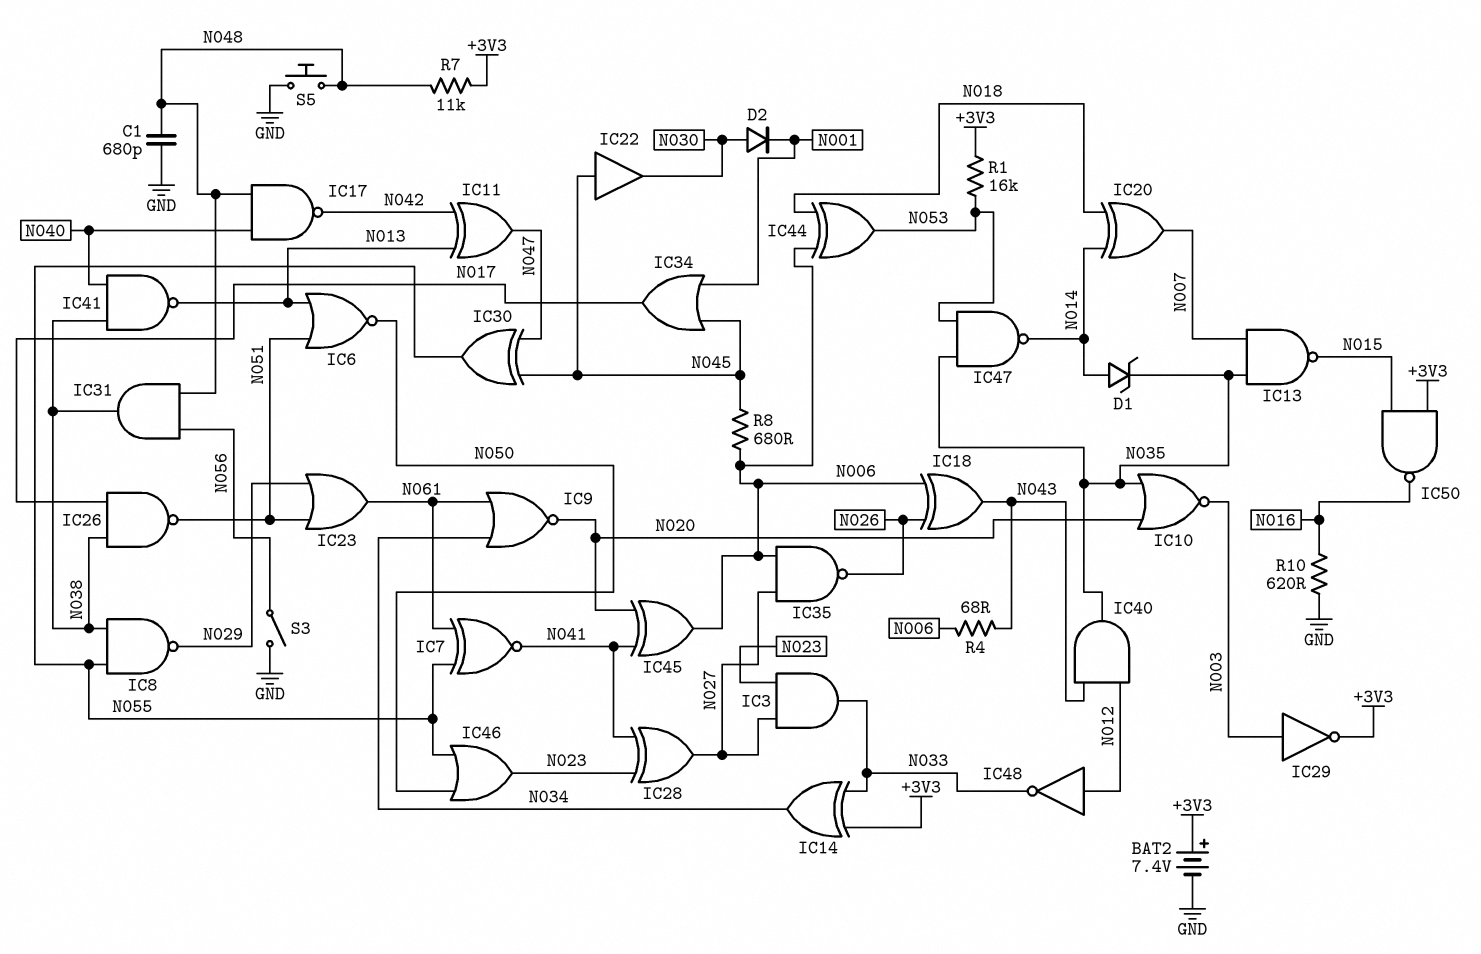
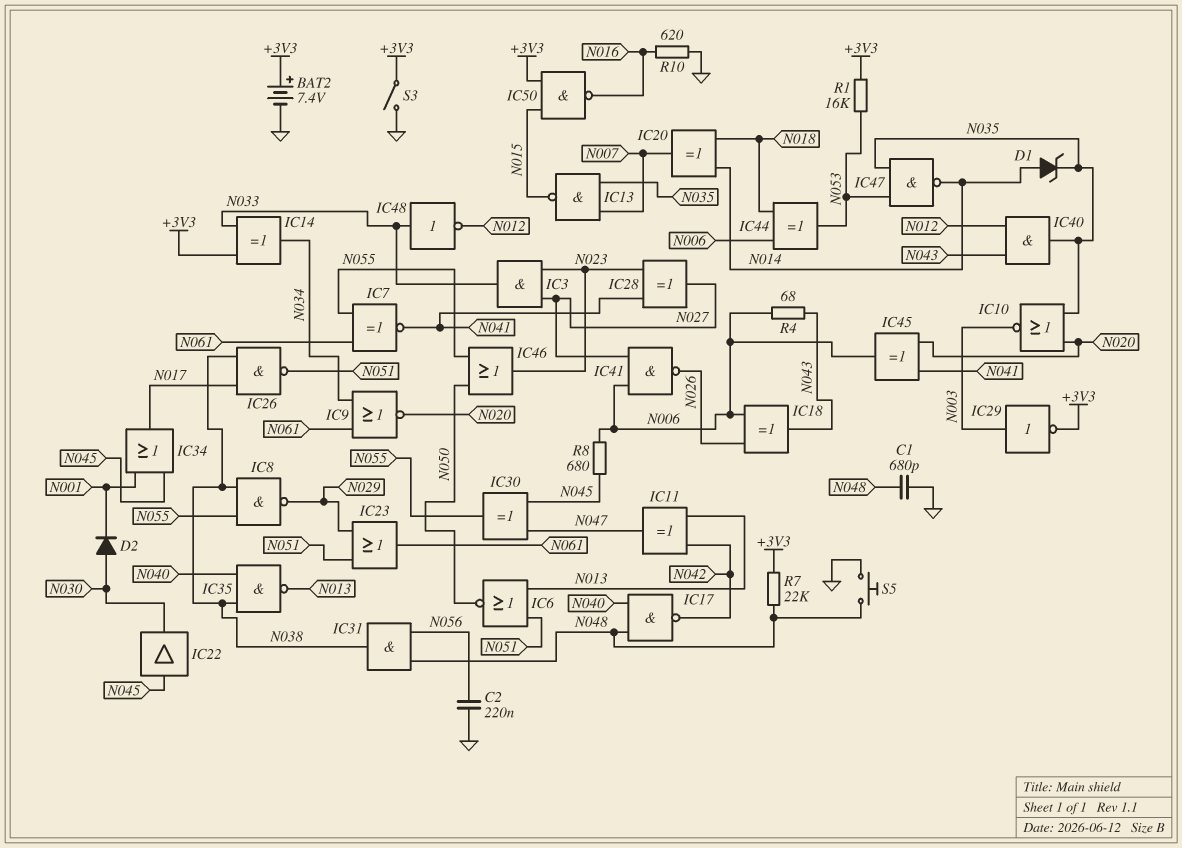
C2: none -> 220nF (GND, N056)
IC35: NAND (in N006, in N027, out N026) -> NAND (in N038, in N040, out N013)
IC41: NAND (in N038, in N040, out N013) -> NAND (in N006, in N027, out N026)
IC48: NOT (in N012, out N033) -> NOT (in N033, out N012)
R7: 11k (+3V3, N048) -> 22k (+3V3, N048)
S3: switch (GND, N056) -> switch (+3V3, GND)

